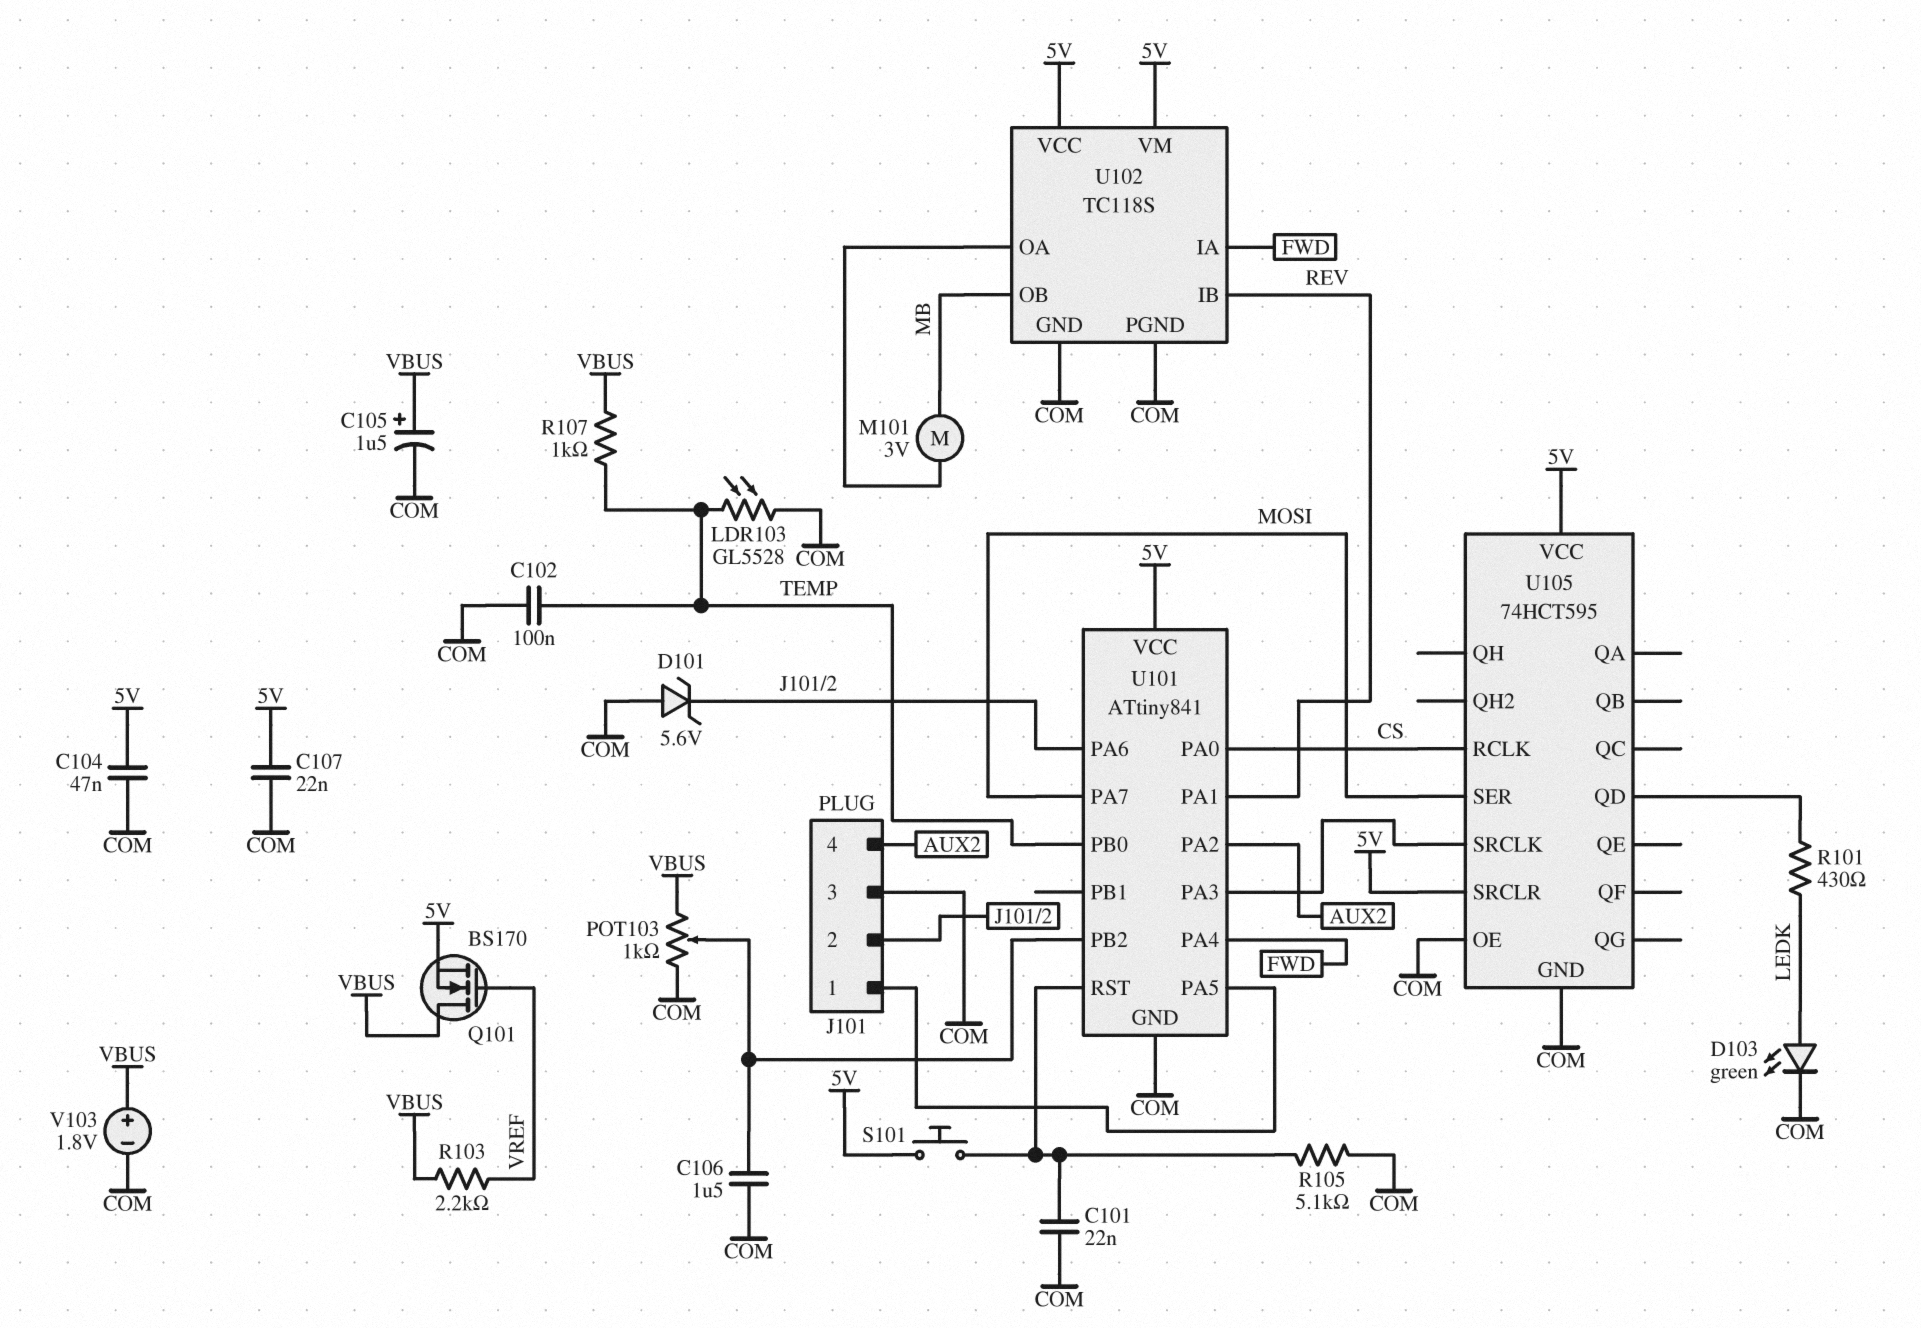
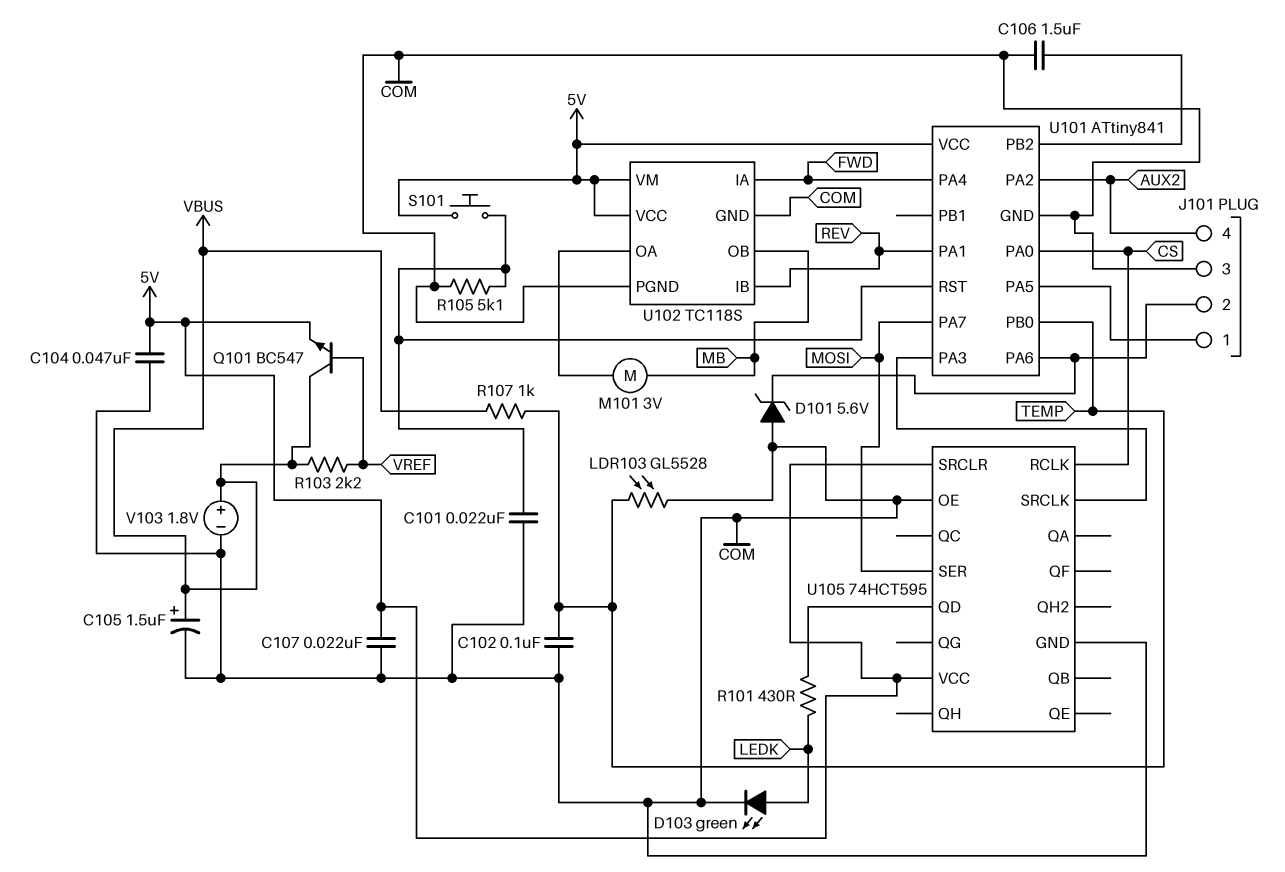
POT103: 1k (COM, VBUS, wiper U101/PB2) -> none
Q101: NMOS BS170 (G VREF, D VBUS, S 5V) -> NPN BC547 (B VREF, C VBUS, E 5V)

